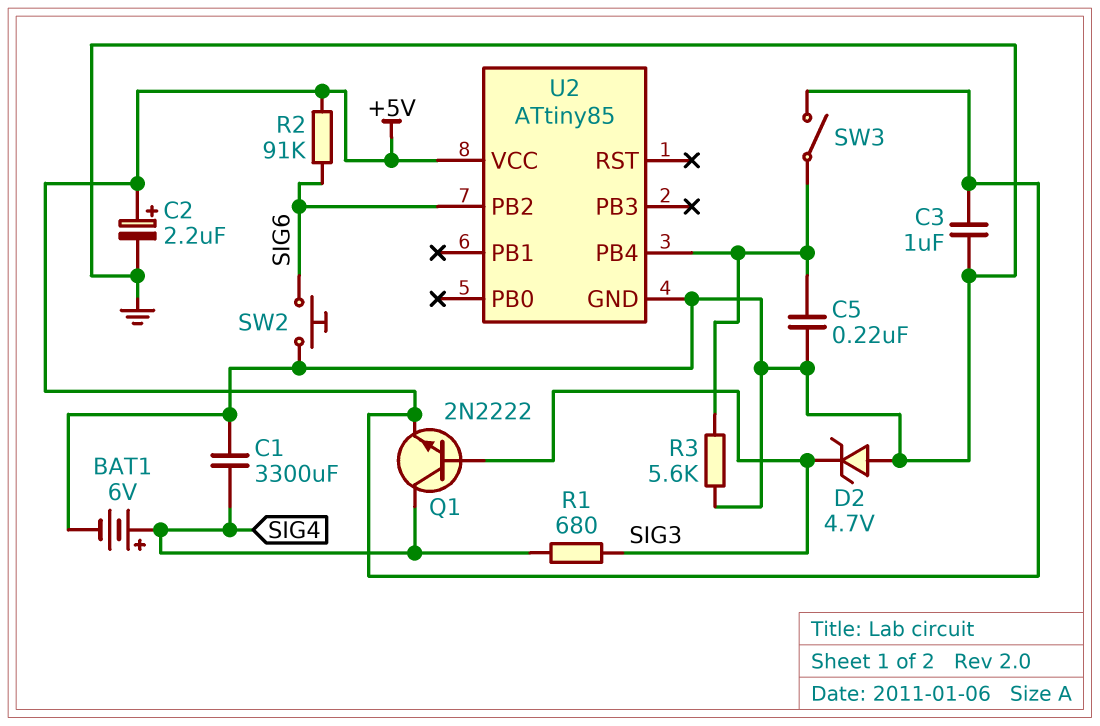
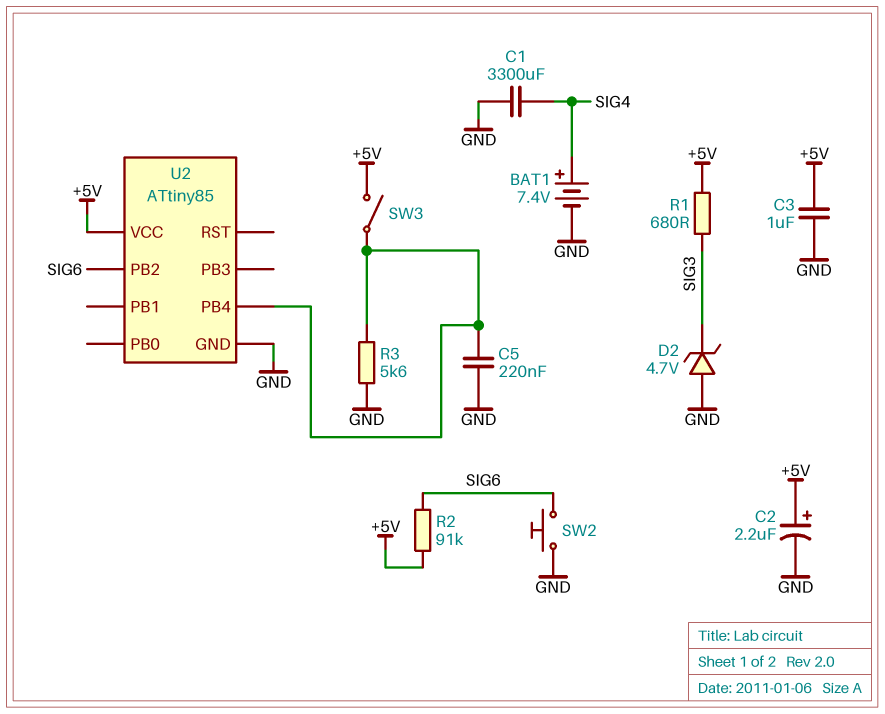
BAT1: 6V (plus SIG4, minus GND) -> 7.4V (plus SIG4, minus GND)
Q1: NPN 2N2222 (B SIG3, C SIG4, E +5V) -> none
R1: 680 (SIG3, SIG4) -> 680 (+5V, SIG3)

